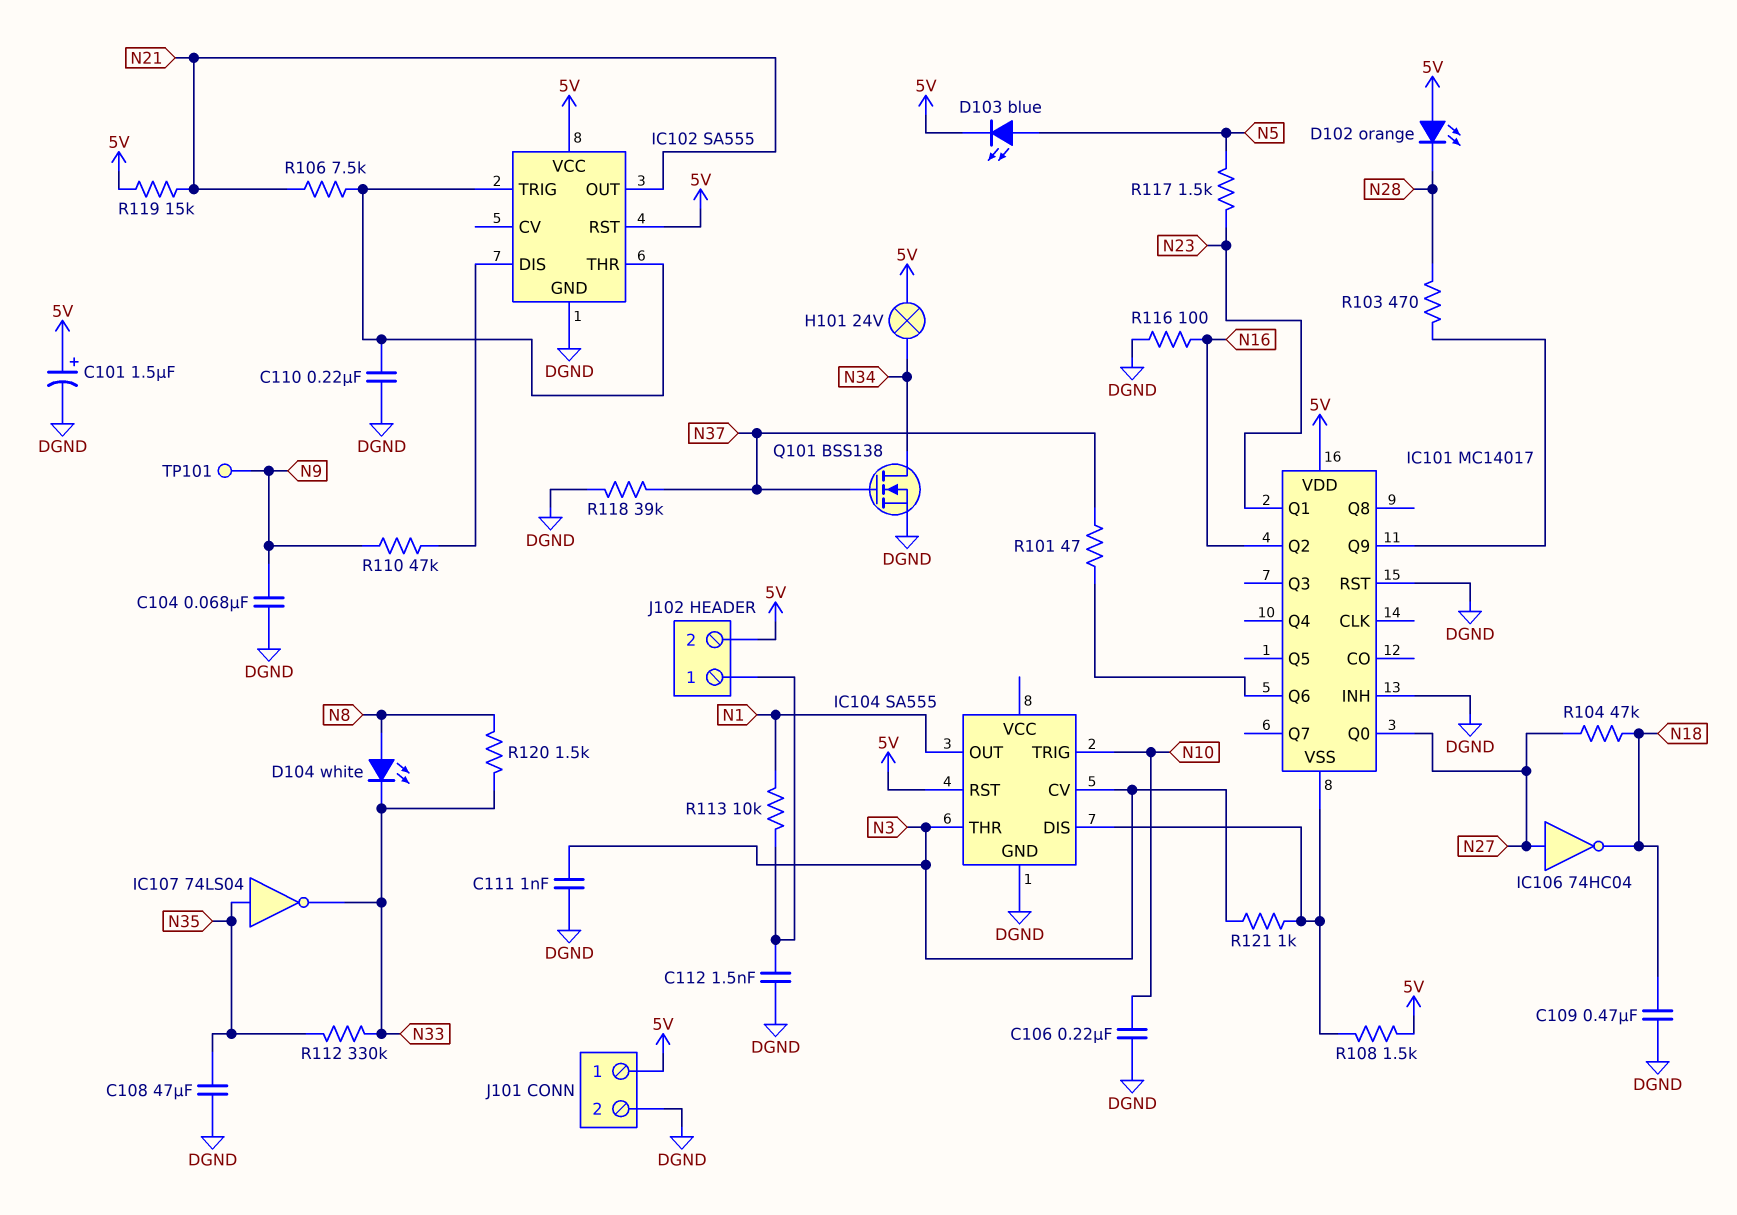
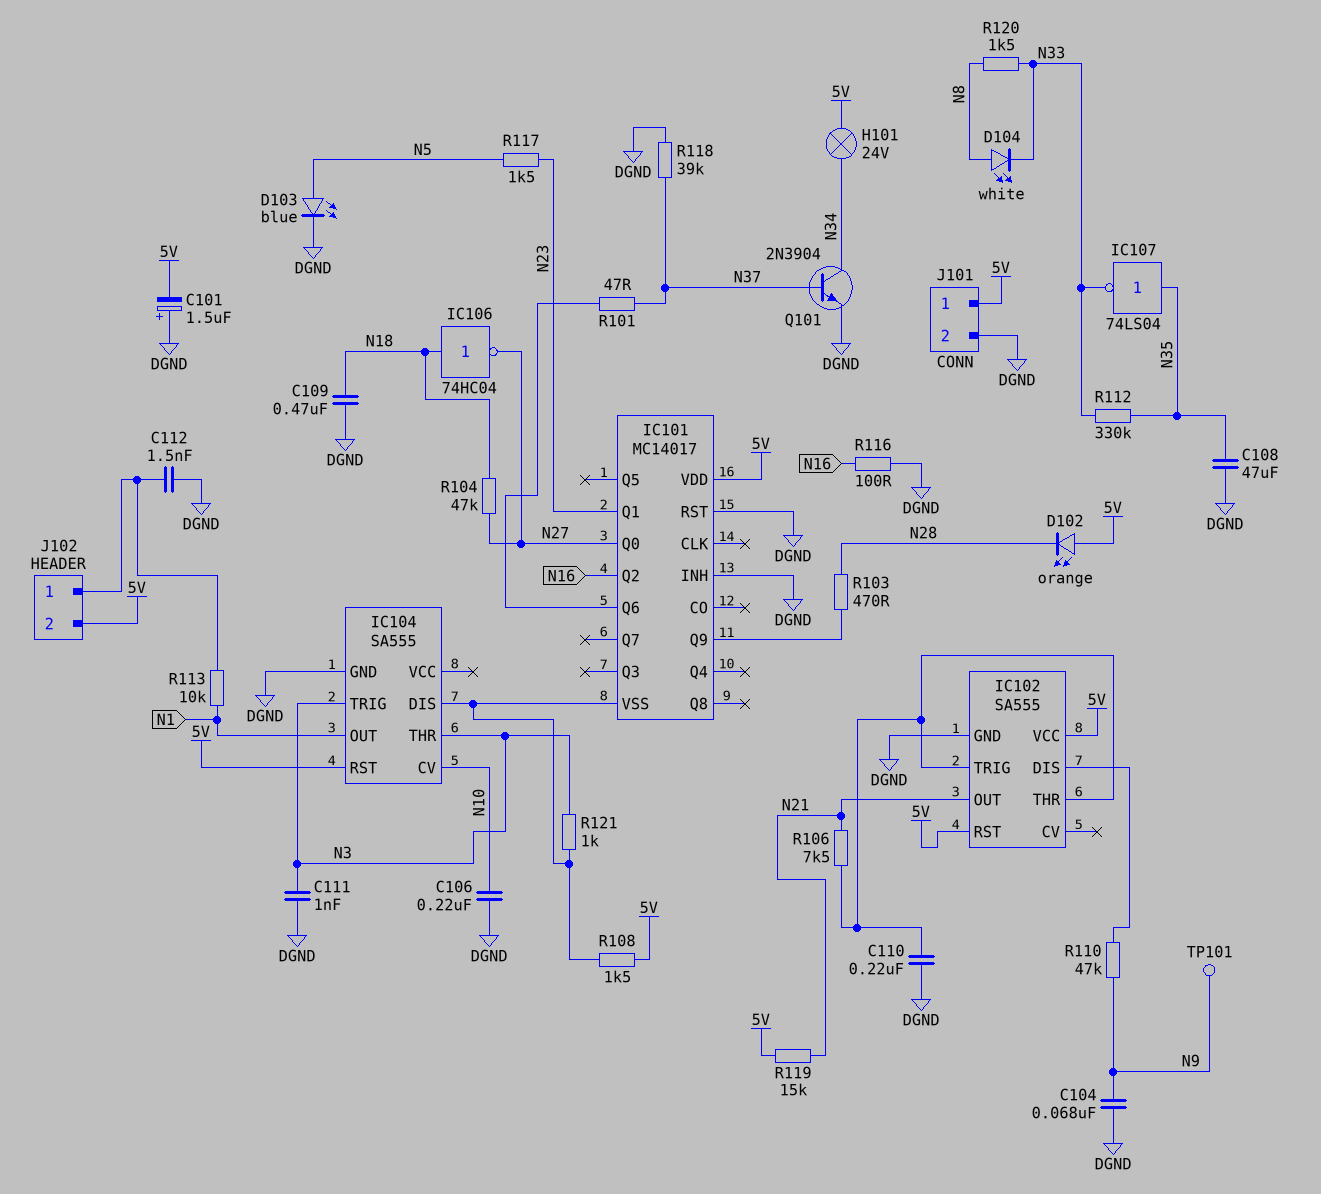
C101: 1.5uF (plus 5V, minus DGND) -> 1.5uF (plus DGND, minus 5V)
D103: LED blue (A N5, K 5V) -> LED blue (A N5, K DGND)
IC104 pin CV: N3 -> N10
IC104 pin TRIG: N10 -> N3
IC106: NOT 74HC04 (in N27, out N18) -> NOT 74HC04 (in N18, out N27)
Q101: NMOS BSS138 (G N37, D N34, S DGND) -> NPN 2N3904 (B N37, C N34, E DGND)

